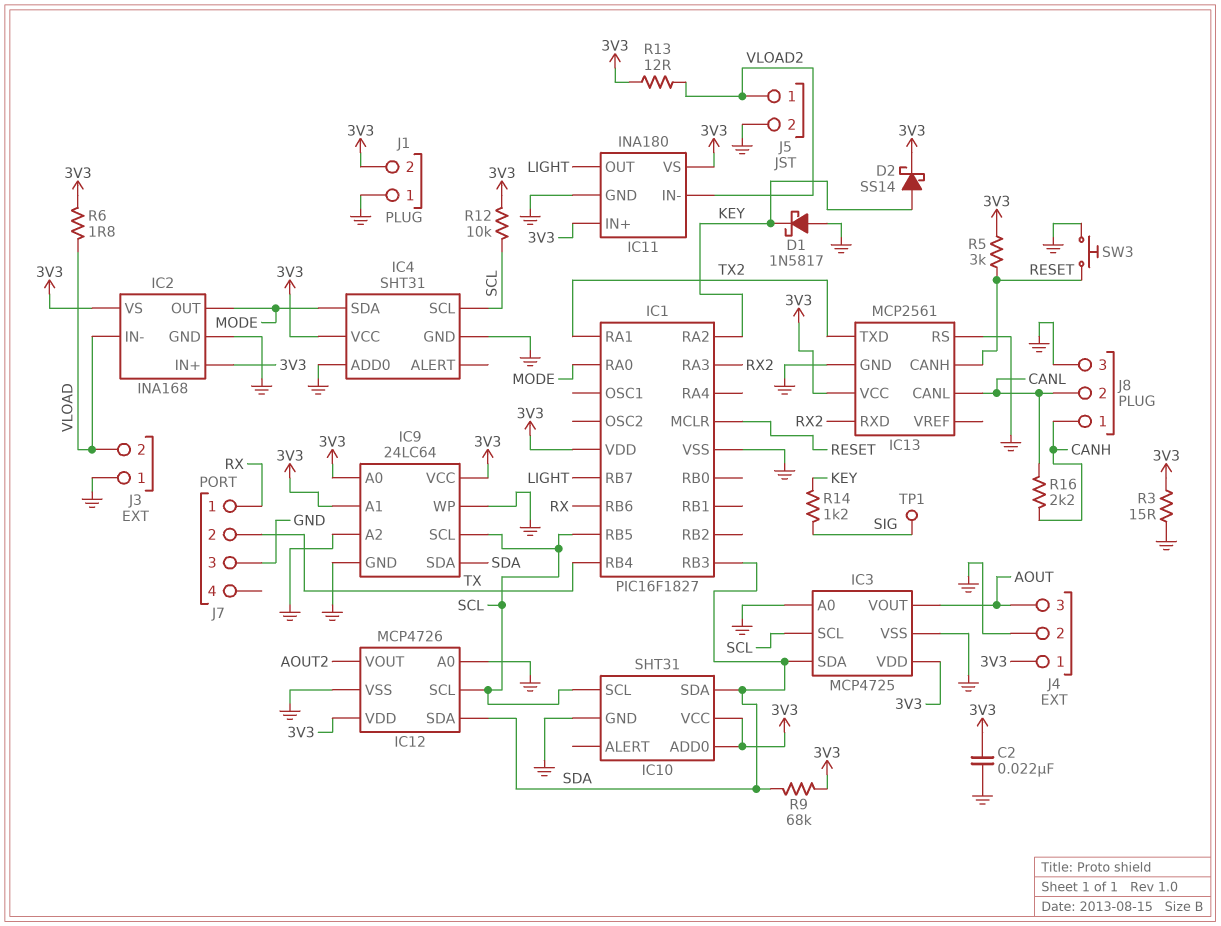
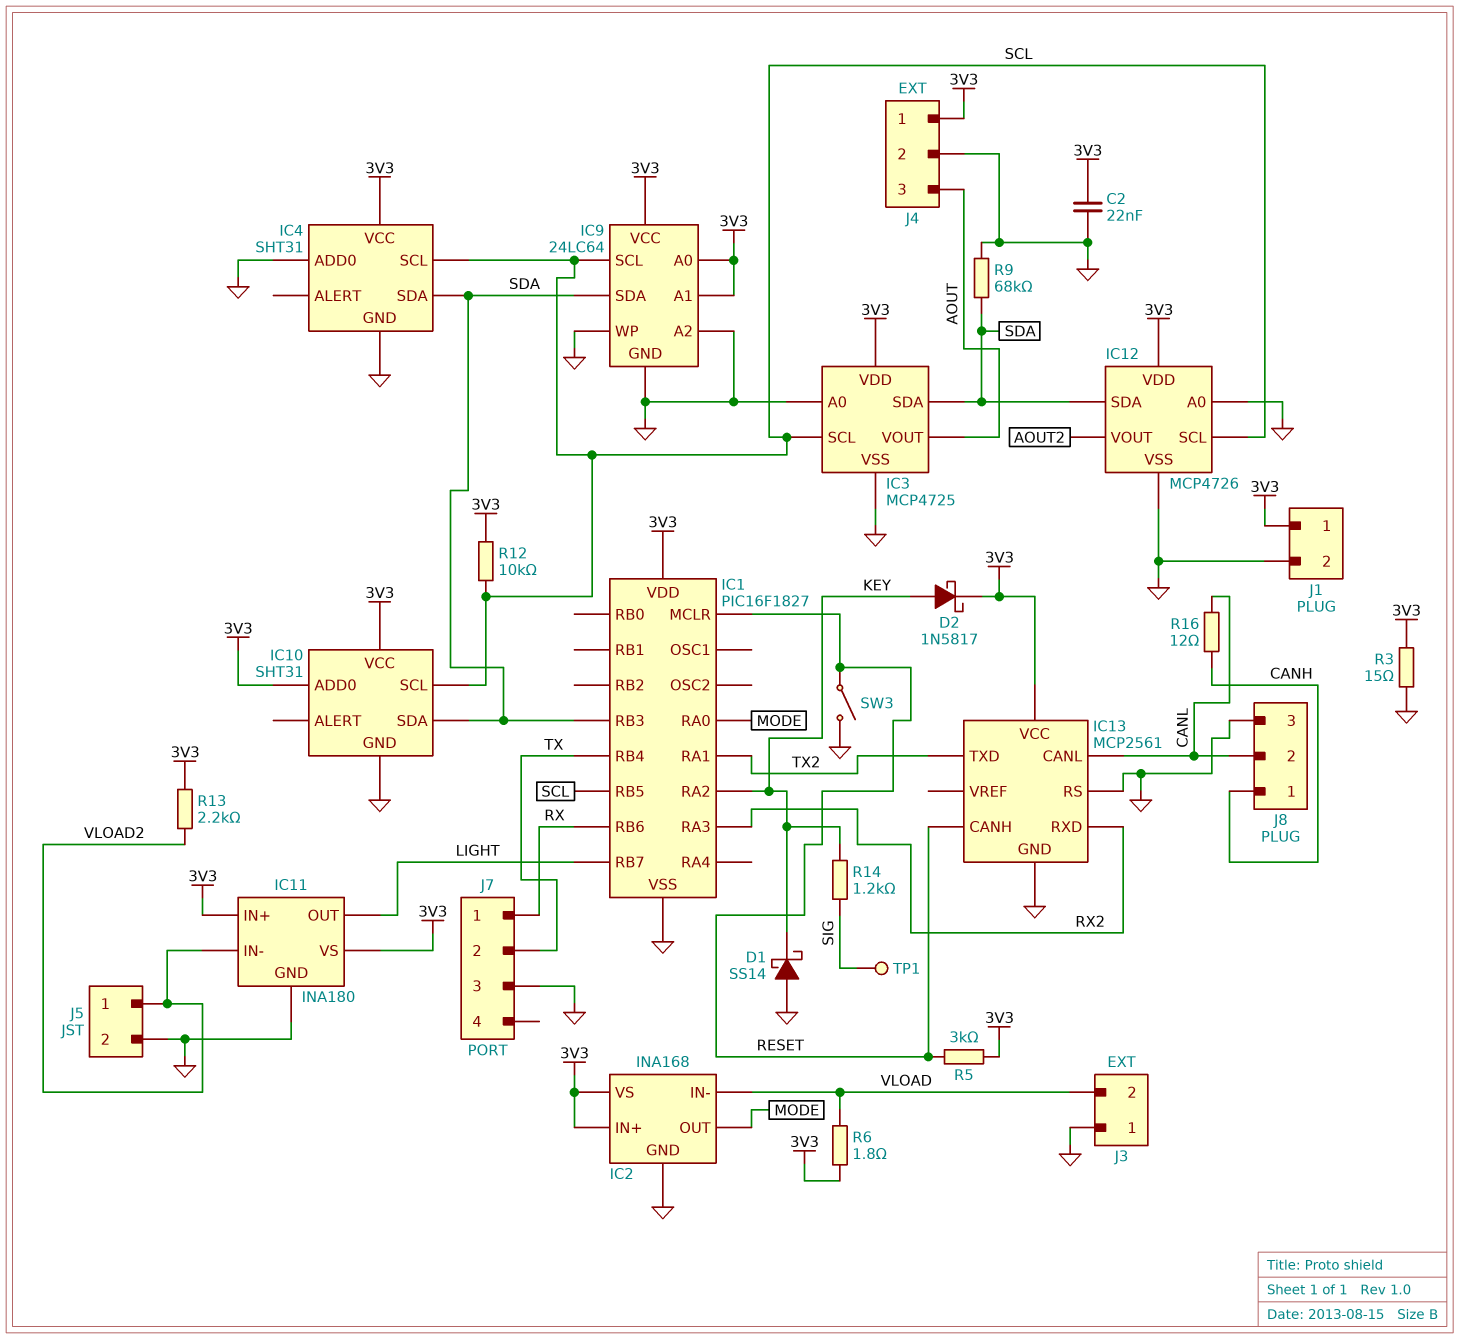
D1: schottky 1N5817 (A GND, K KEY) -> schottky SS14 (A GND, K KEY)
D2: schottky SS14 (A KEY, K 3V3) -> schottky 1N5817 (A KEY, K 3V3)
IC4 pin SDA: MODE -> SDA
J1 pin 1: GND -> 3V3
J1 pin 2: 3V3 -> GND
R9: 68k (3V3, SDA) -> 68k (GND, SDA)
R13: 12 (3V3, VLOAD2) -> 2.2k (3V3, VLOAD2)
R16: 2.2k (CANH, CANL) -> 12 (CANH, CANL)
SW3: button (GND, RESET) -> switch (GND, RESET)

